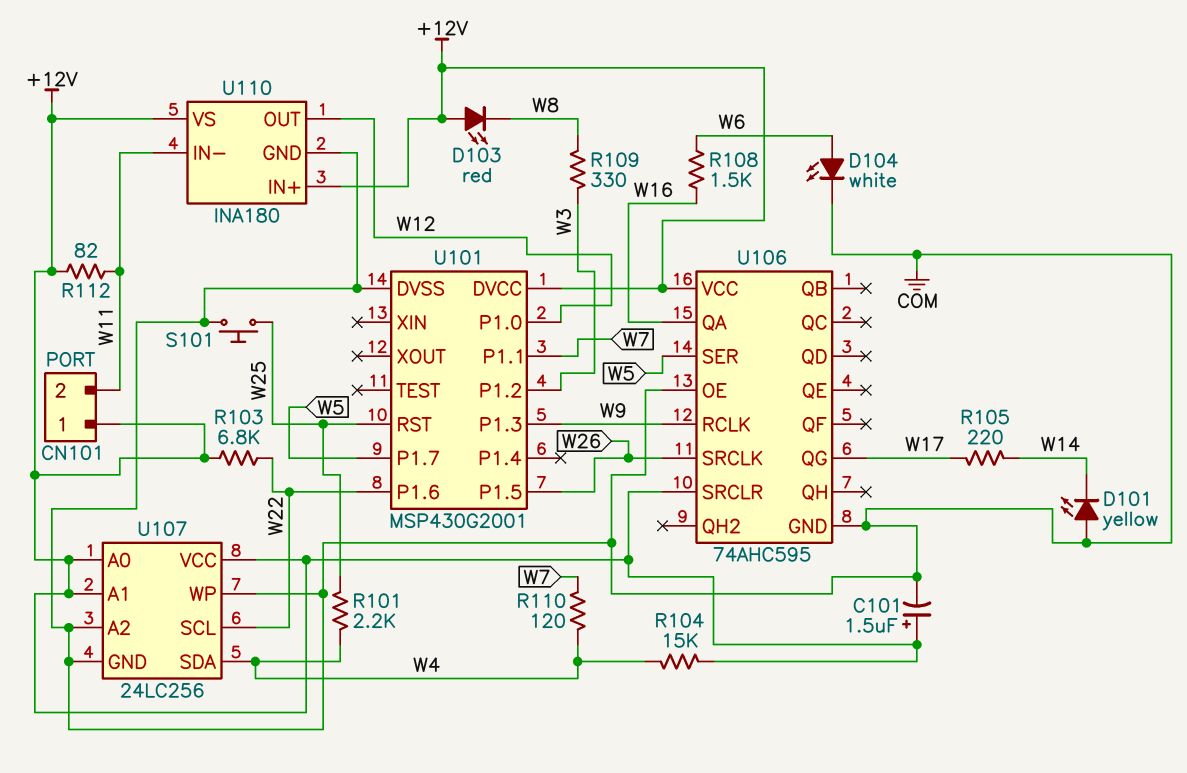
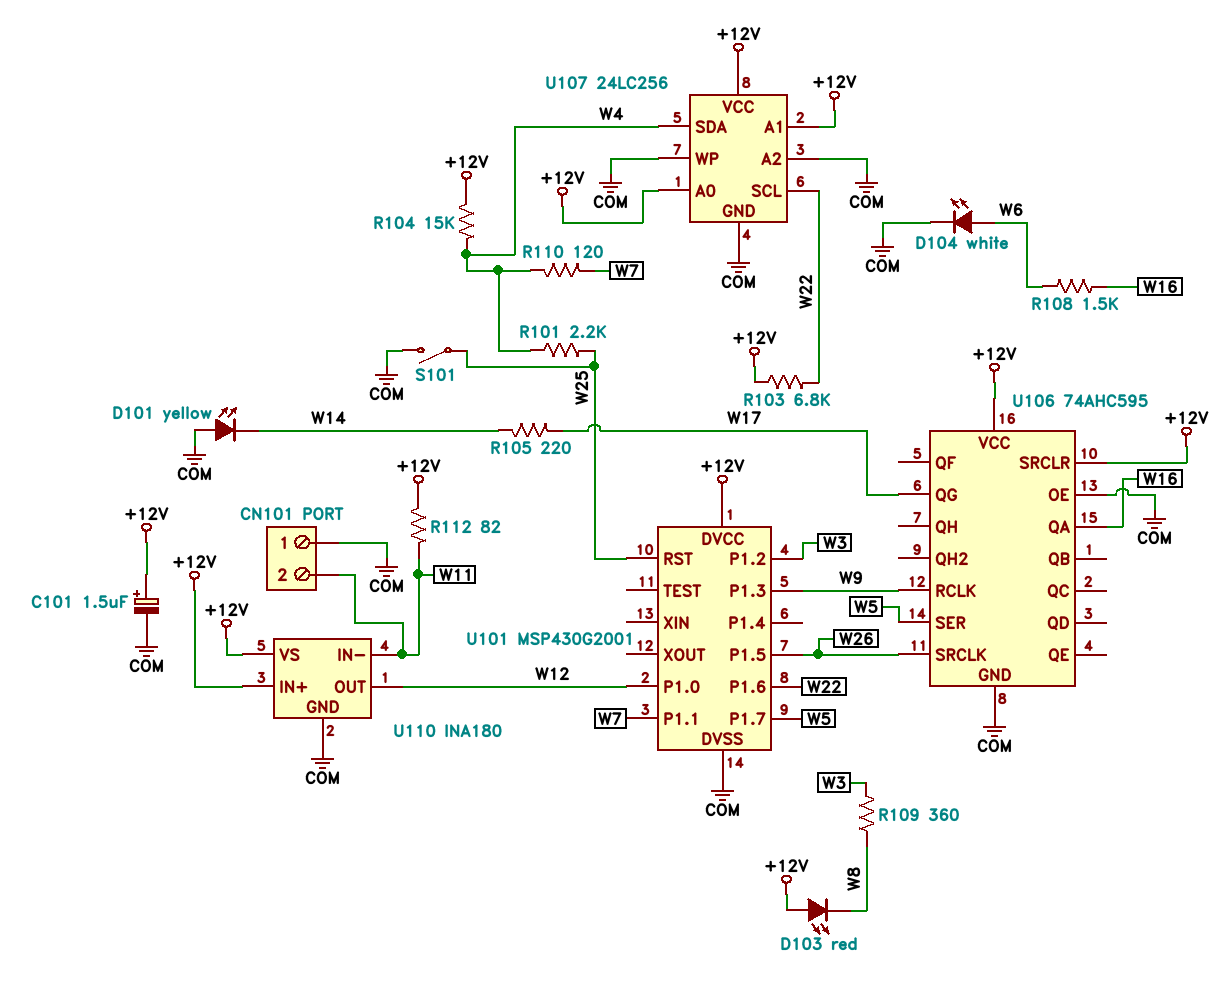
CN101 pin 1: +12V -> COM
R109: 330 (W3, W8) -> 360 (W3, W8)
S101: button (COM, W25) -> switch (COM, W25)

